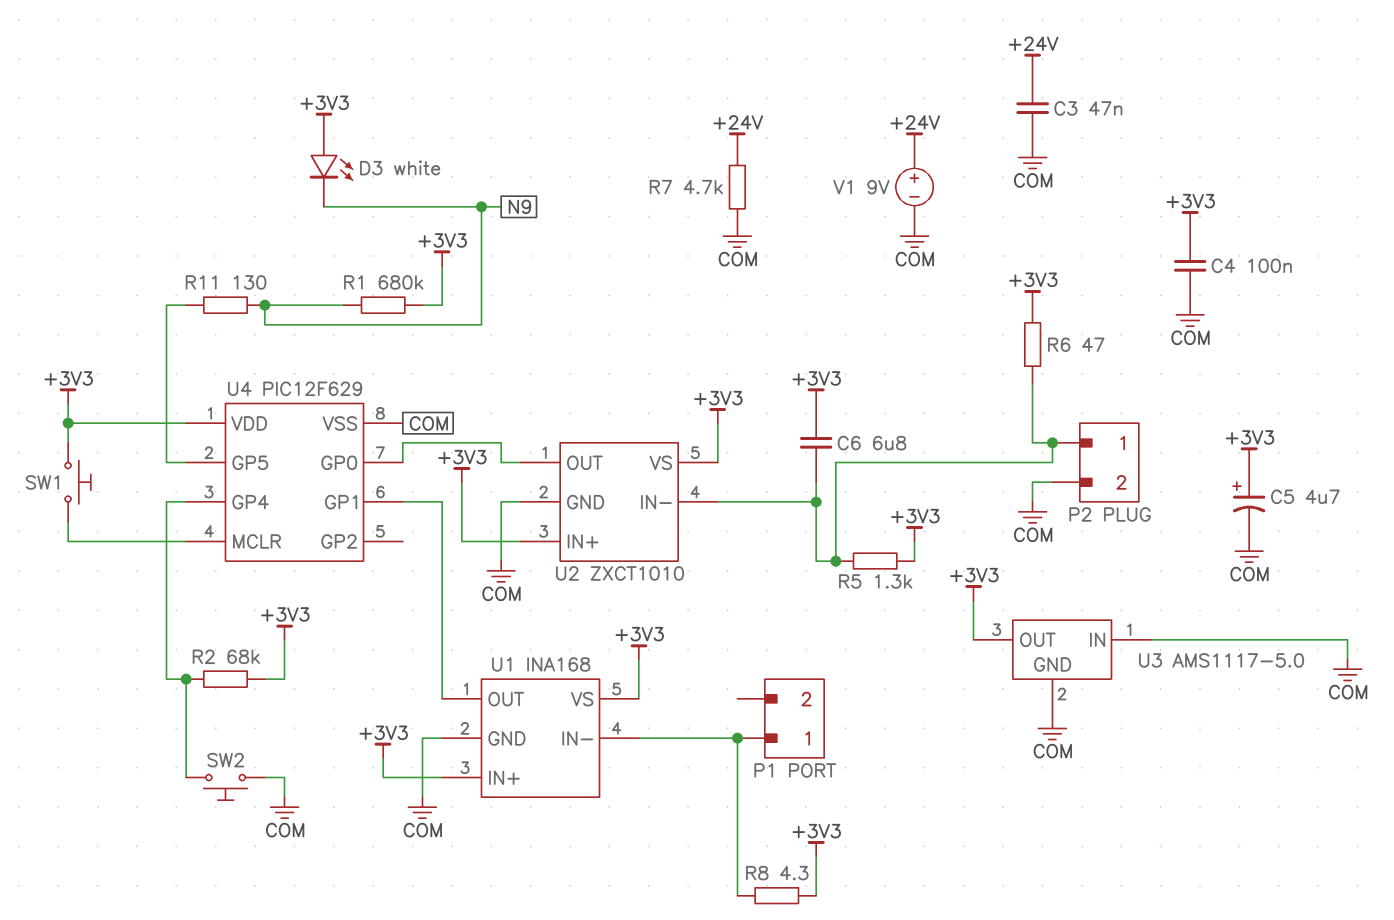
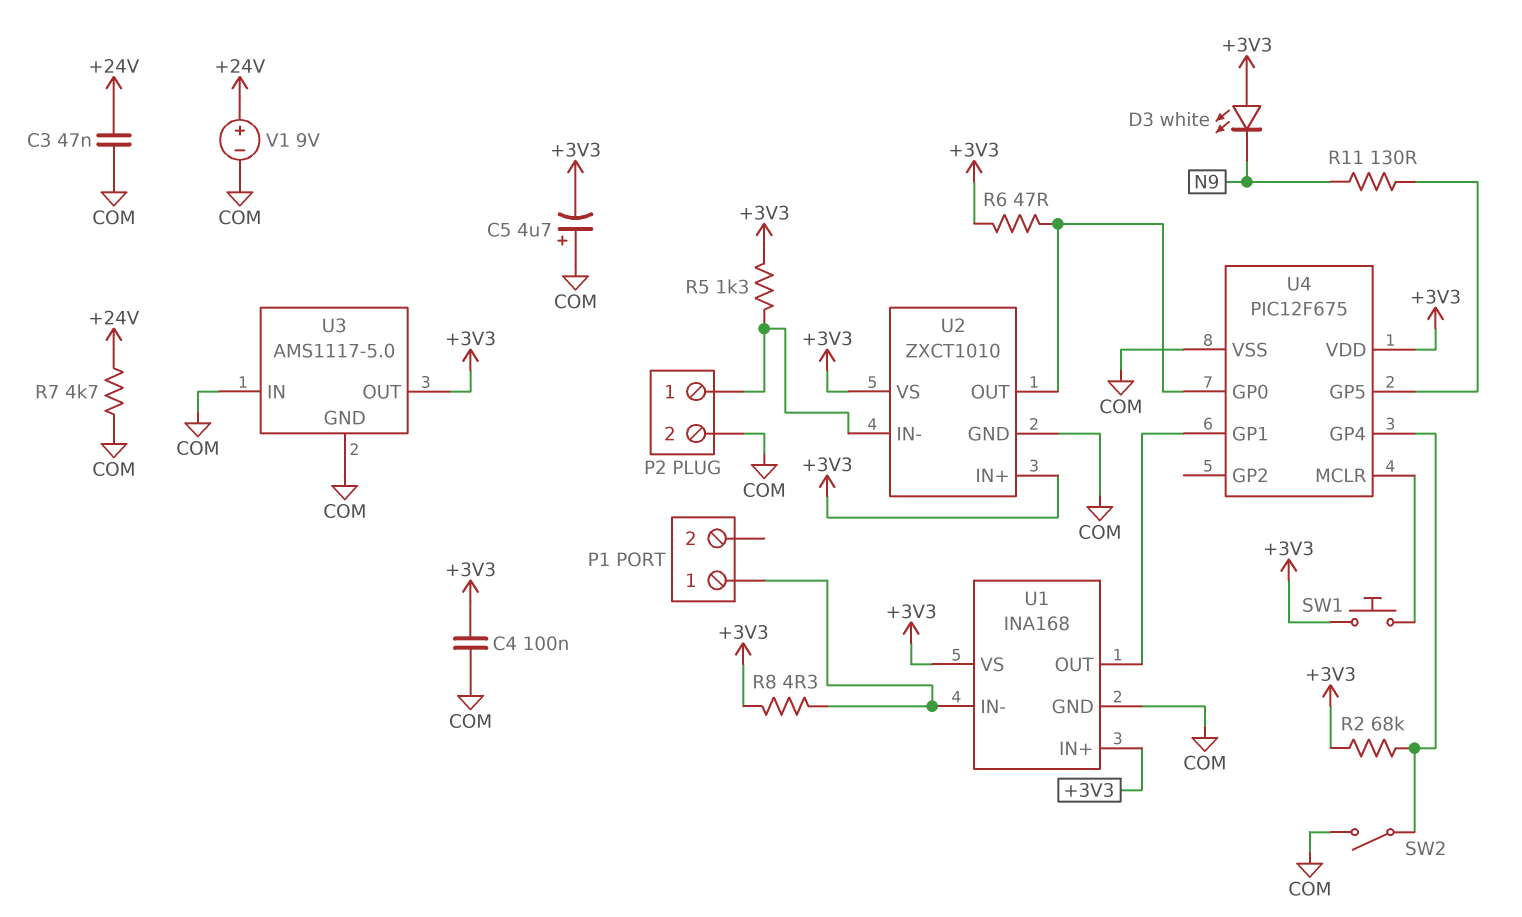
C5: 4.7uF (plus +3V3, minus COM) -> 4.7uF (plus COM, minus +3V3)
C6: 6.8uF (+3V3, P2/1) -> none
R1: 680k (+3V3, N9) -> none
R6: 47 (+3V3, P2/1) -> 47 (+3V3, U2/OUT)
SW2: button (COM, U4/GP4) -> switch (COM, U4/GP4)
U4: PIC12F629 -> PIC12F675

